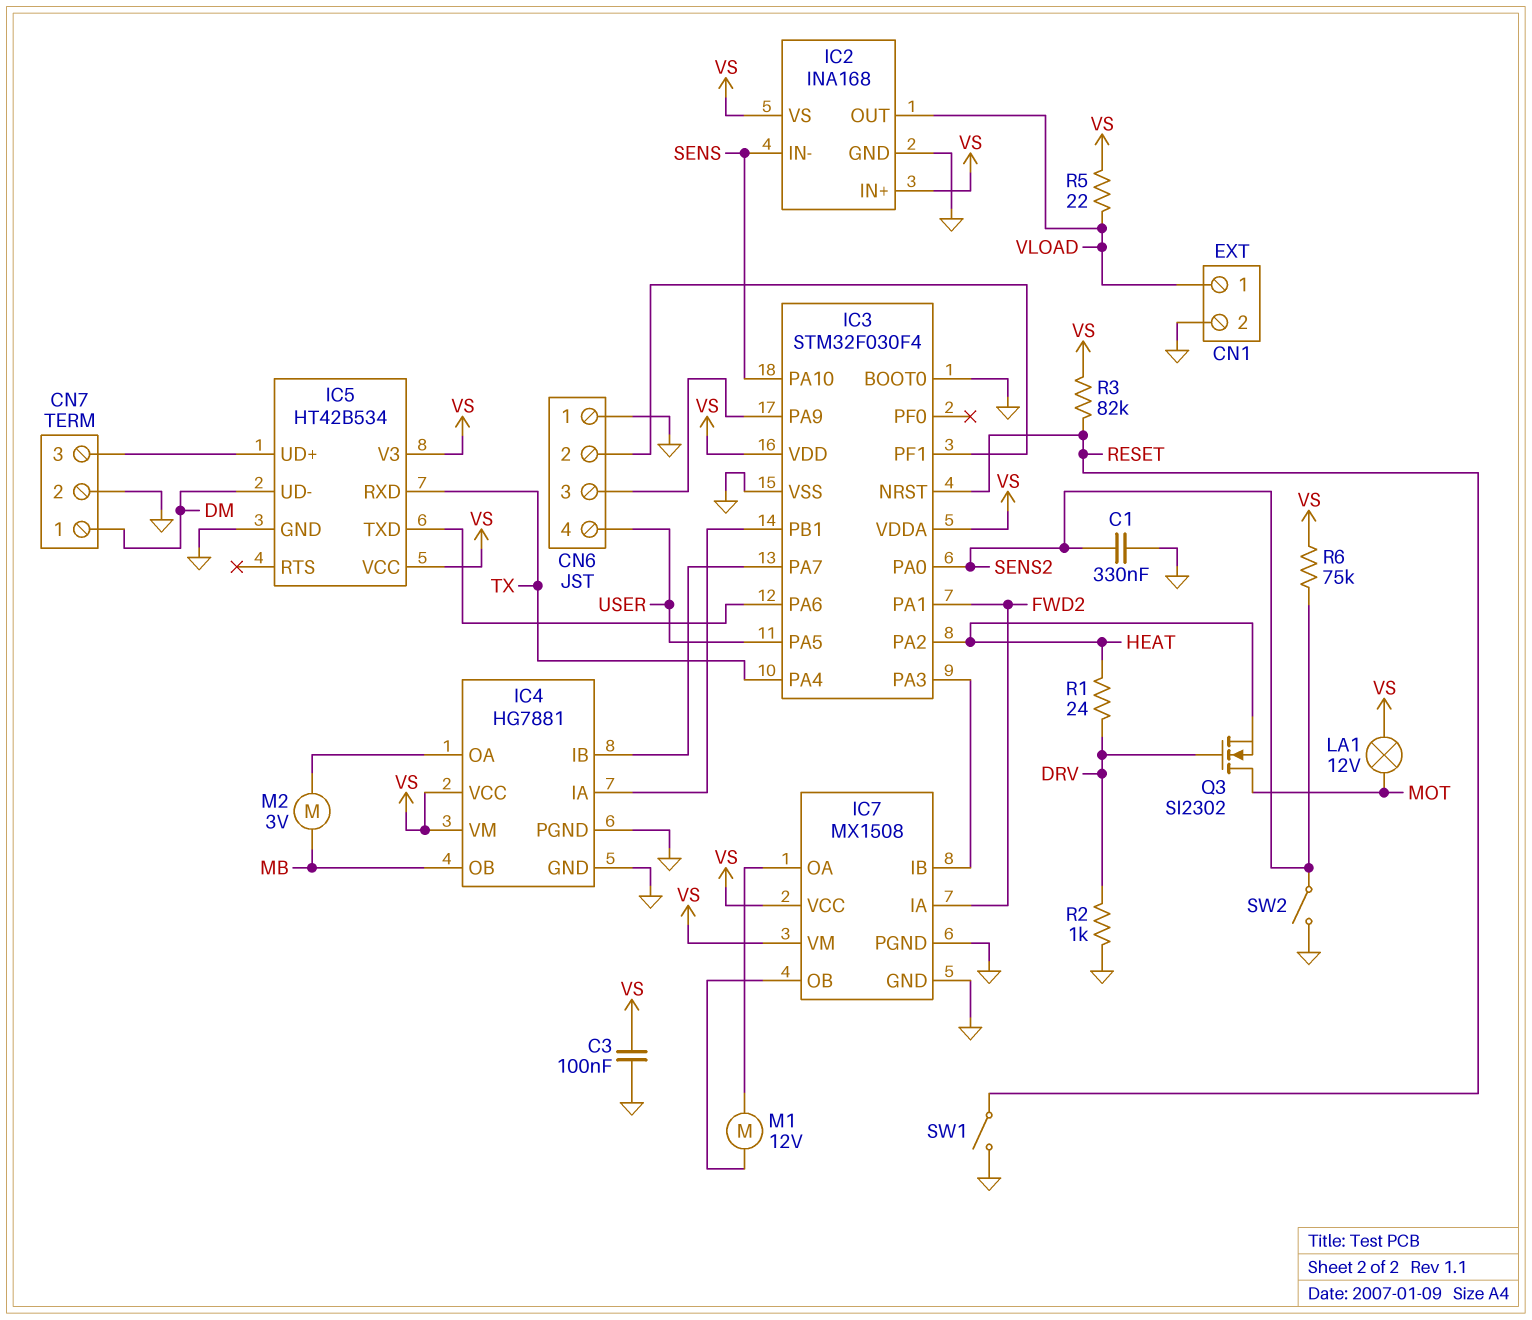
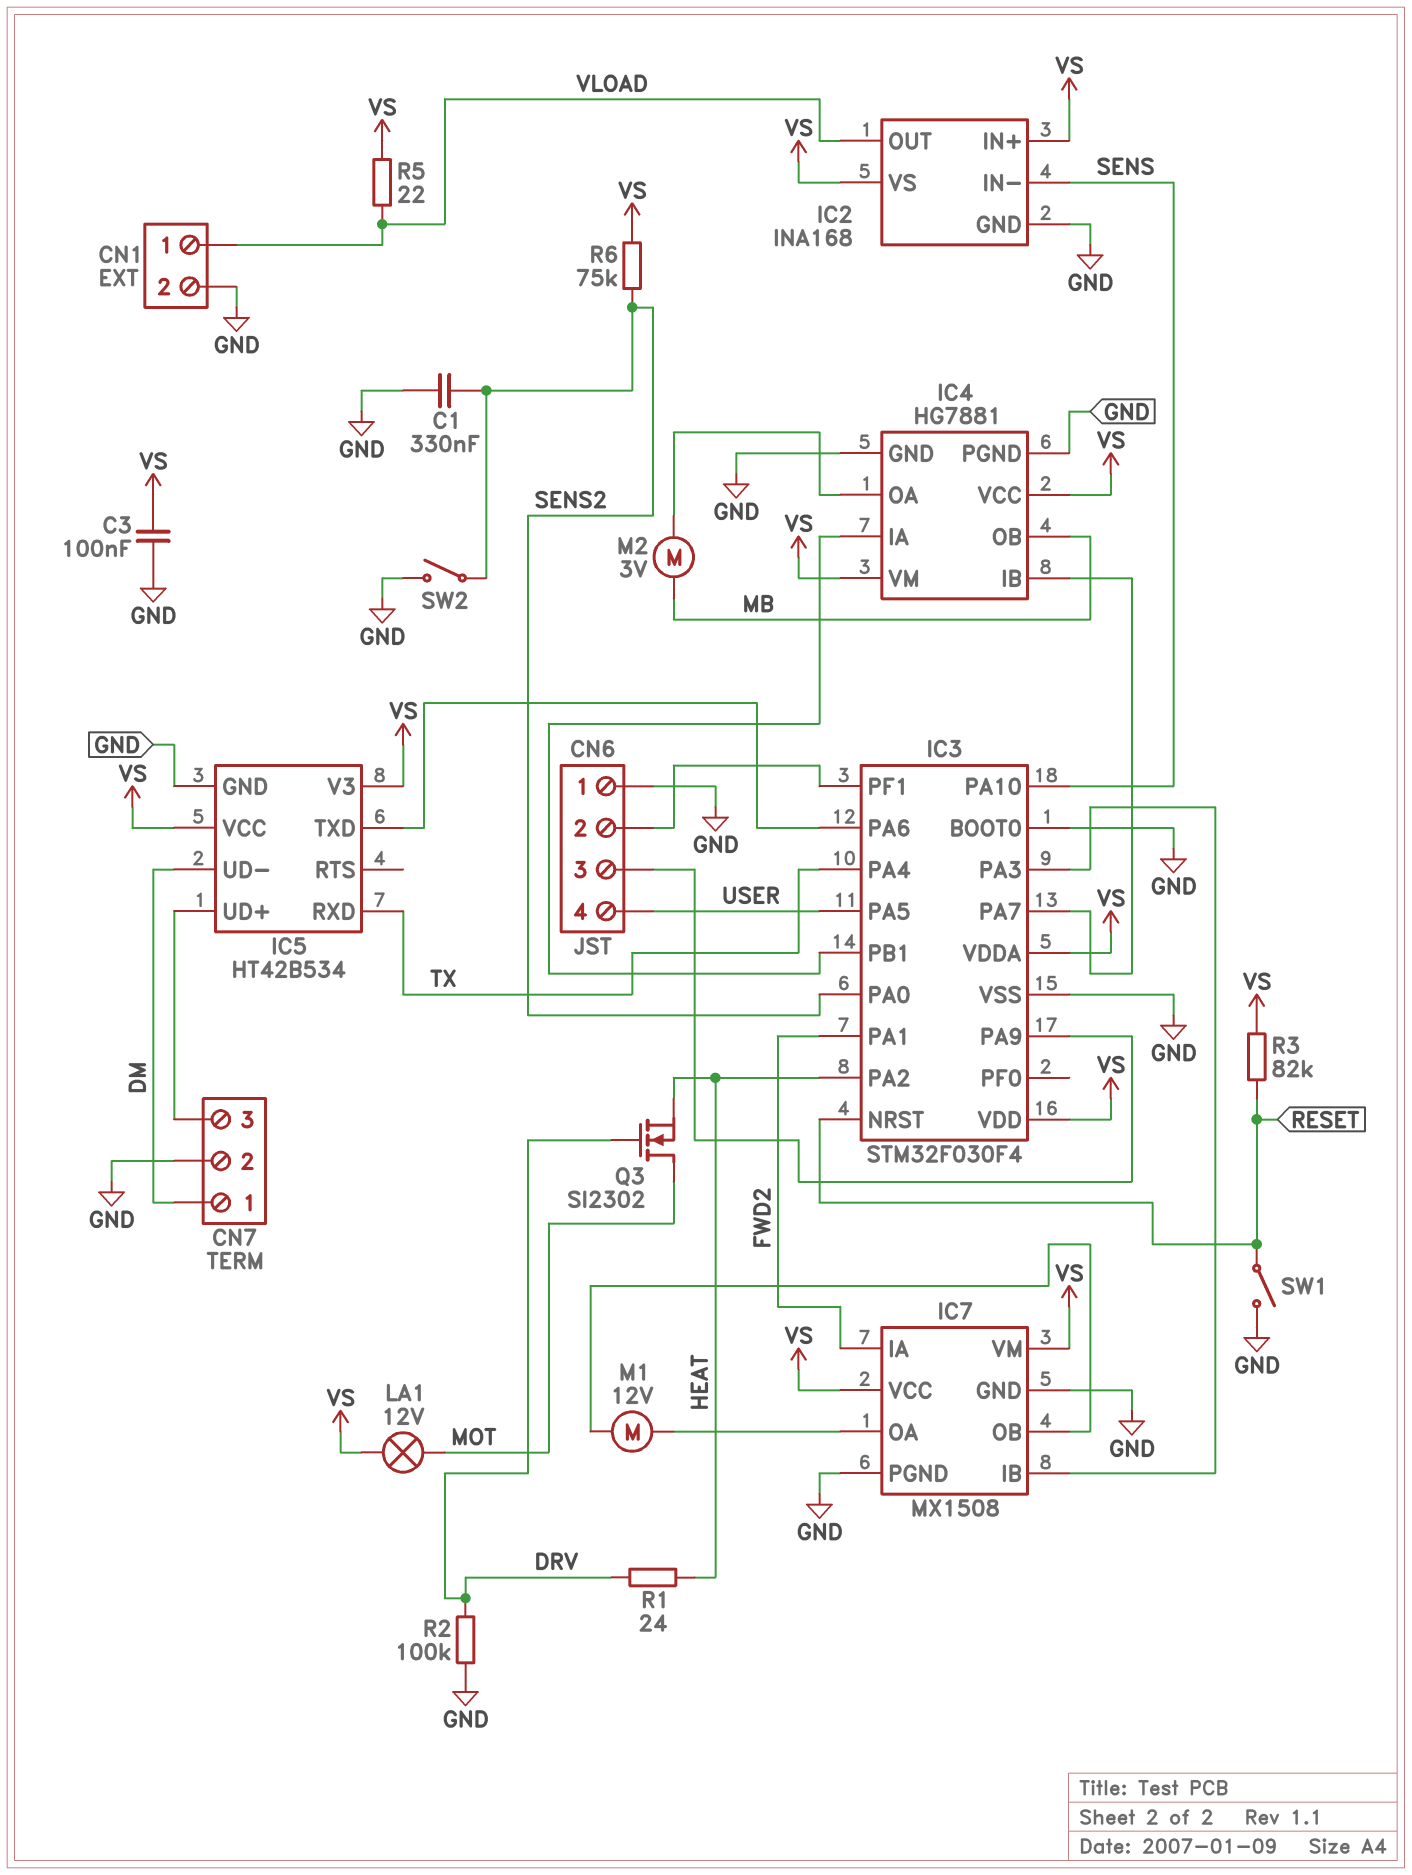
R2: 1k (DRV, GND) -> 100k (DRV, GND)

